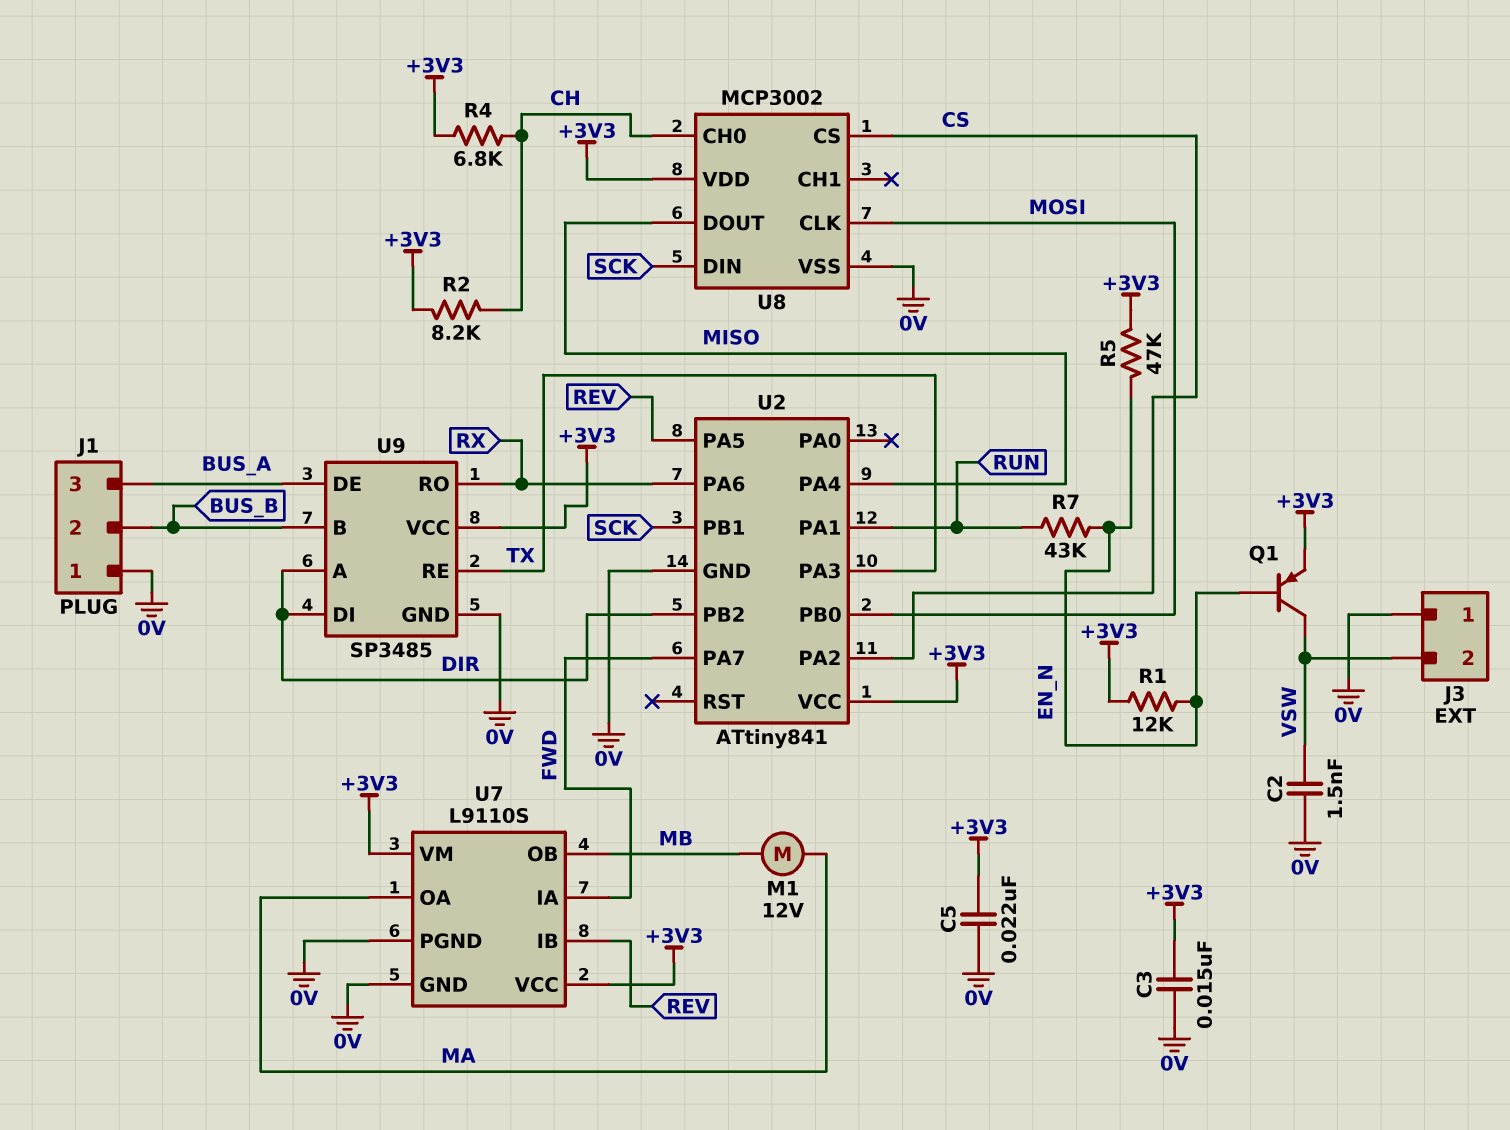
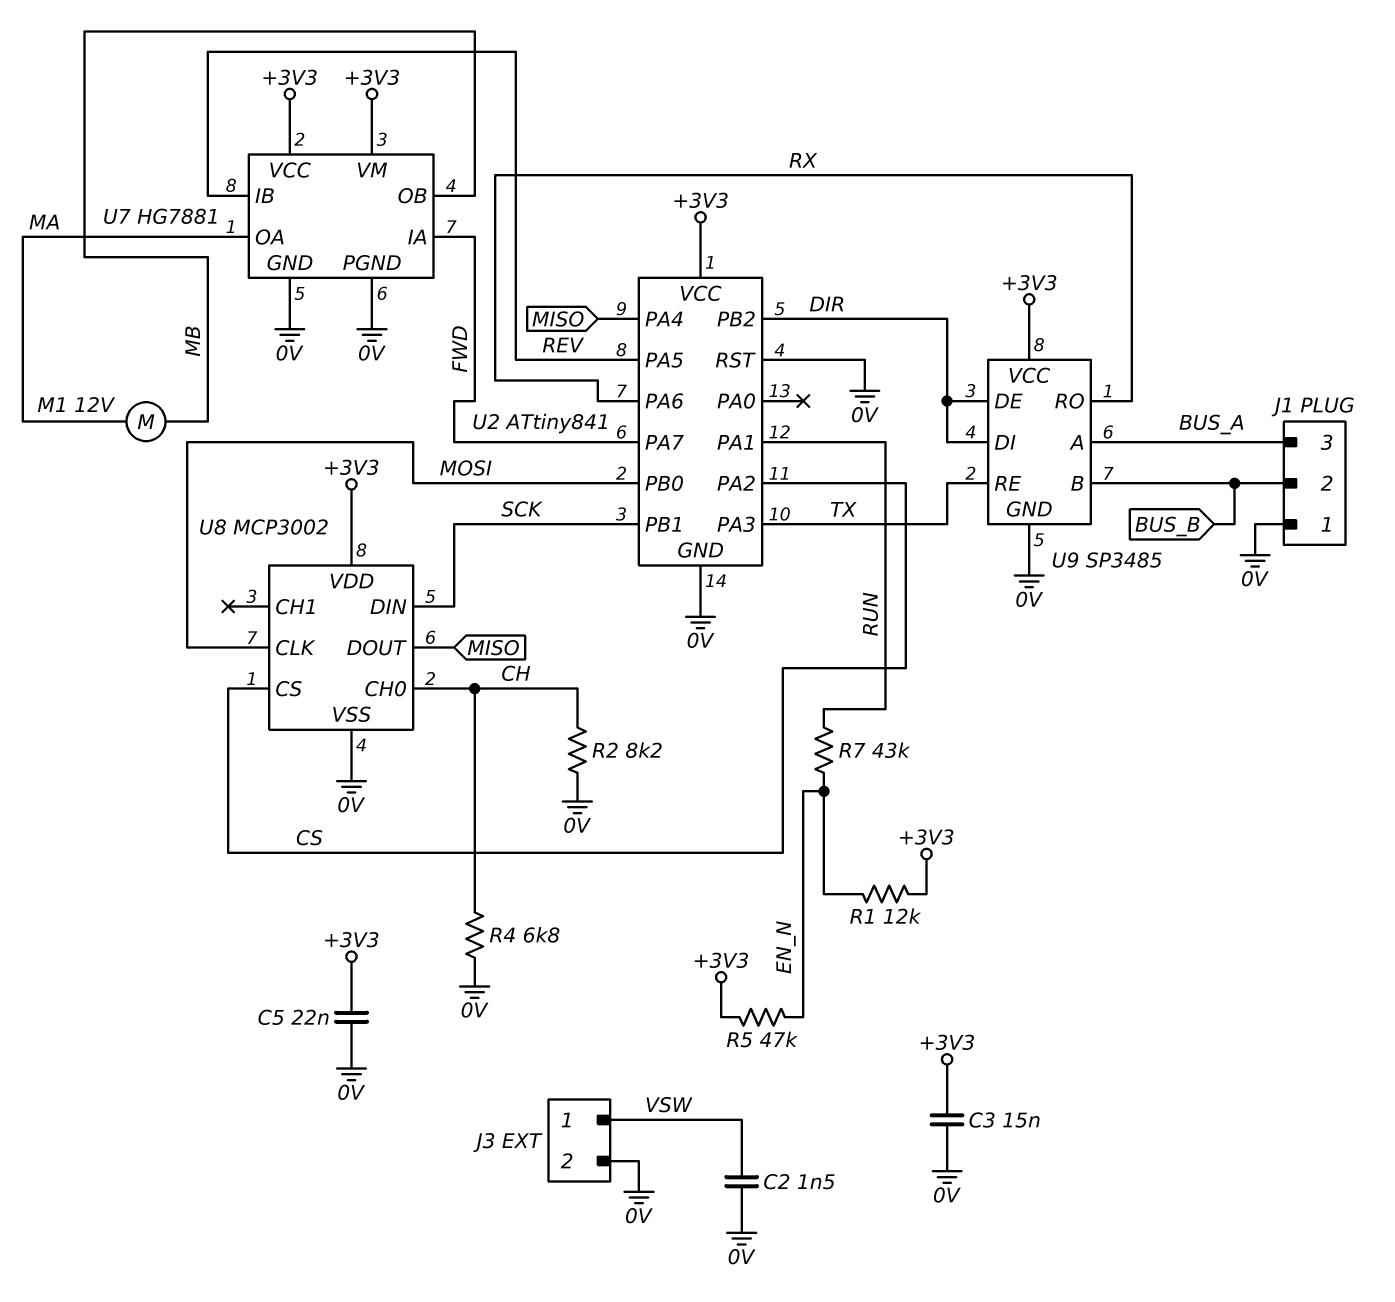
J3 pin 1: 0V -> VSW
J3 pin 2: VSW -> 0V
Q1: PNP (B EN_N, C VSW, E +3V3) -> none
R2: 8.2k (+3V3, CH) -> 8.2k (0V, CH)
R4: 6.8k (+3V3, CH) -> 6.8k (0V, CH)
U2 pin RST: none -> 0V
U7: L9110S -> HG7881
U9 pin A: DIR -> BUS_A
U9 pin DE: BUS_A -> DIR

